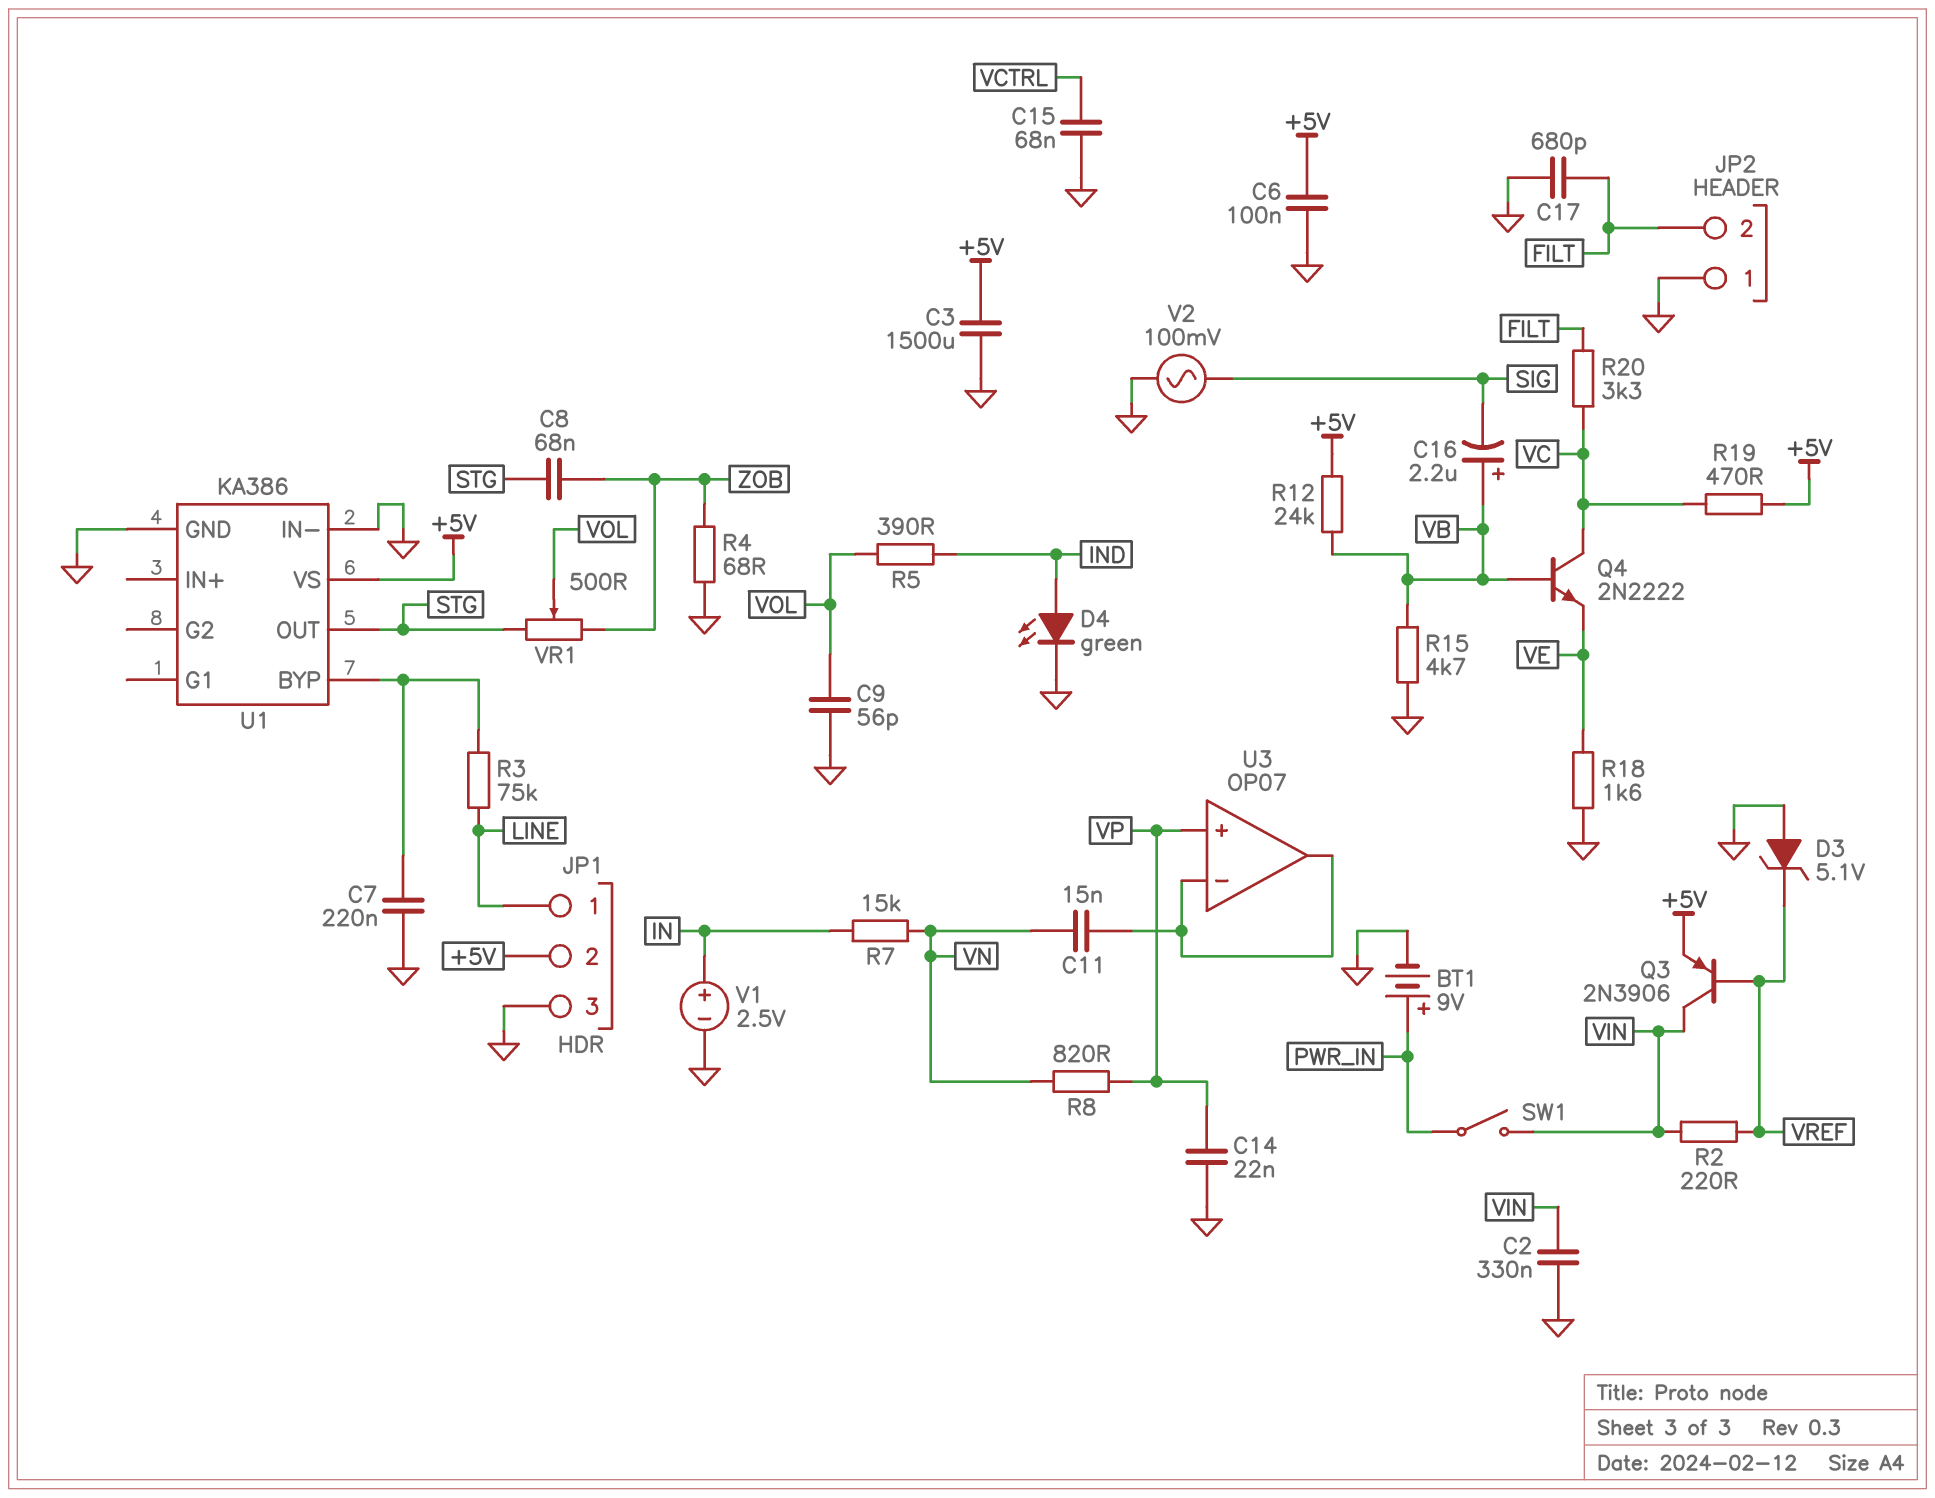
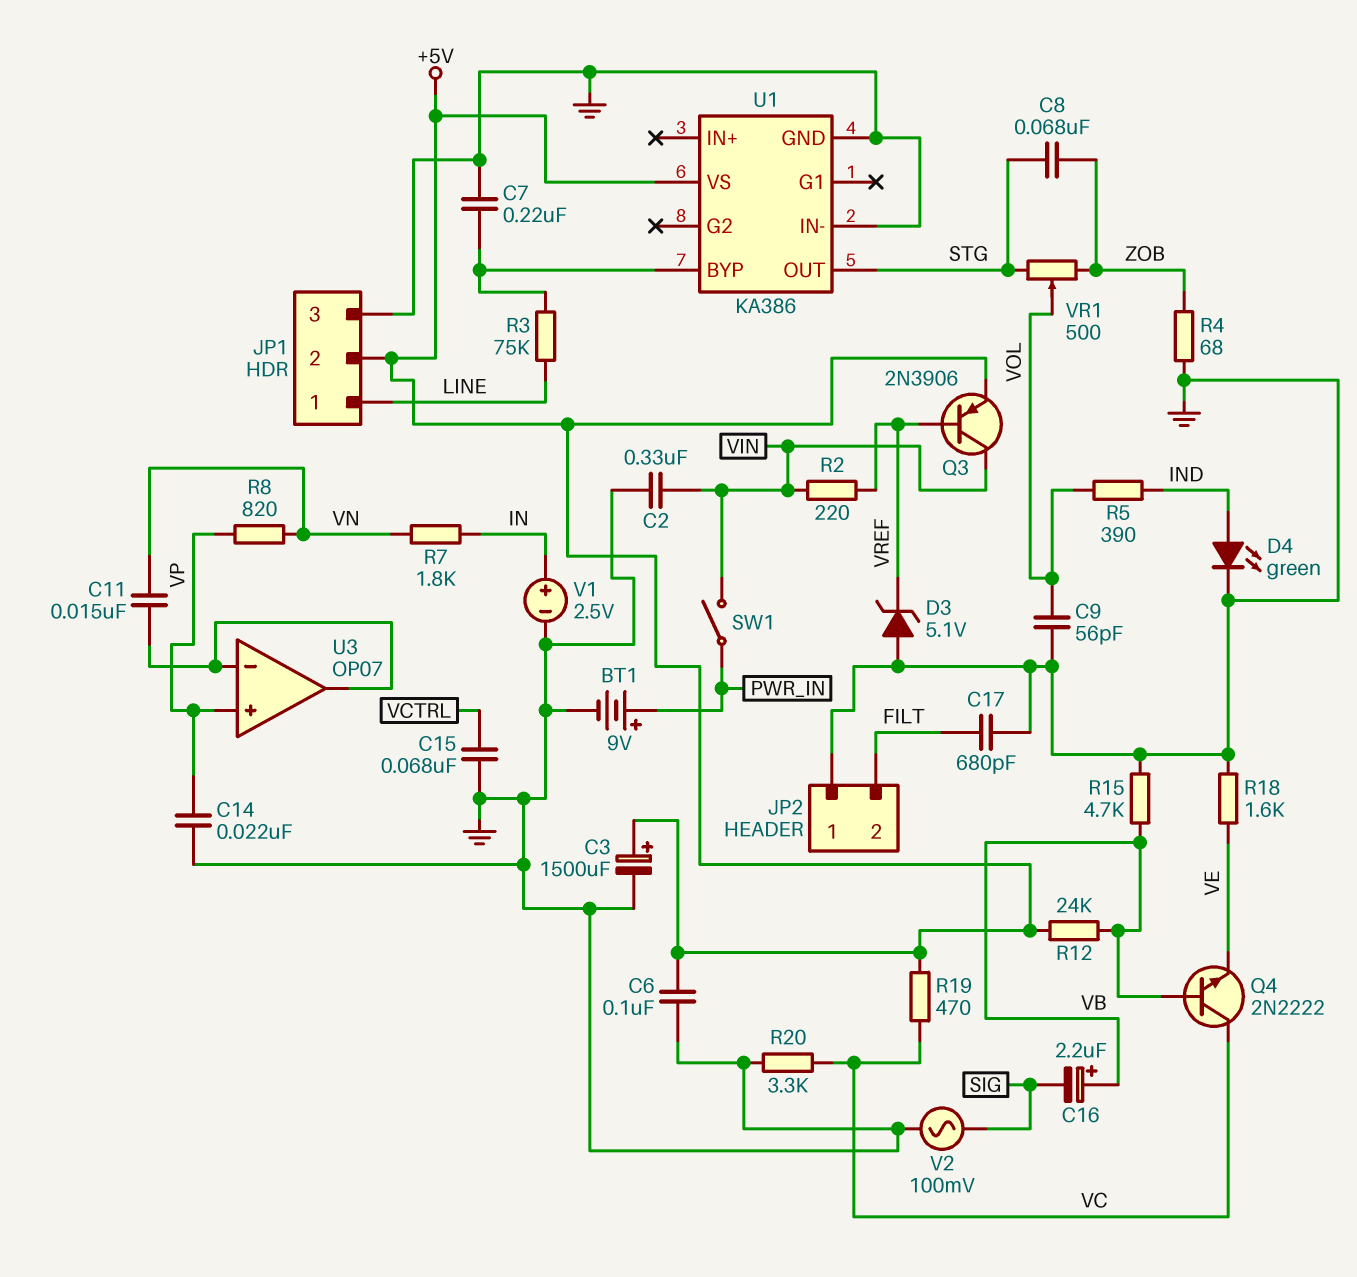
C3: 1500uF (+5V, GND) -> 1500uF (plus +5V, minus GND)
R7: 15k (IN, VN) -> 1.8k (IN, VN)
R20: 3.3k (FILT, VC) -> 3.3k (GND, VC)

